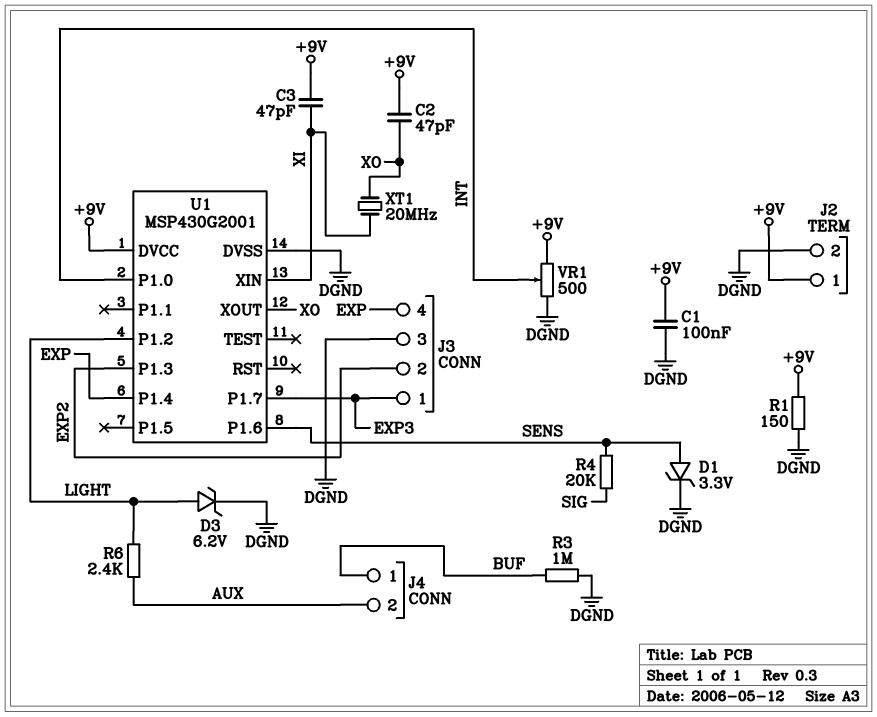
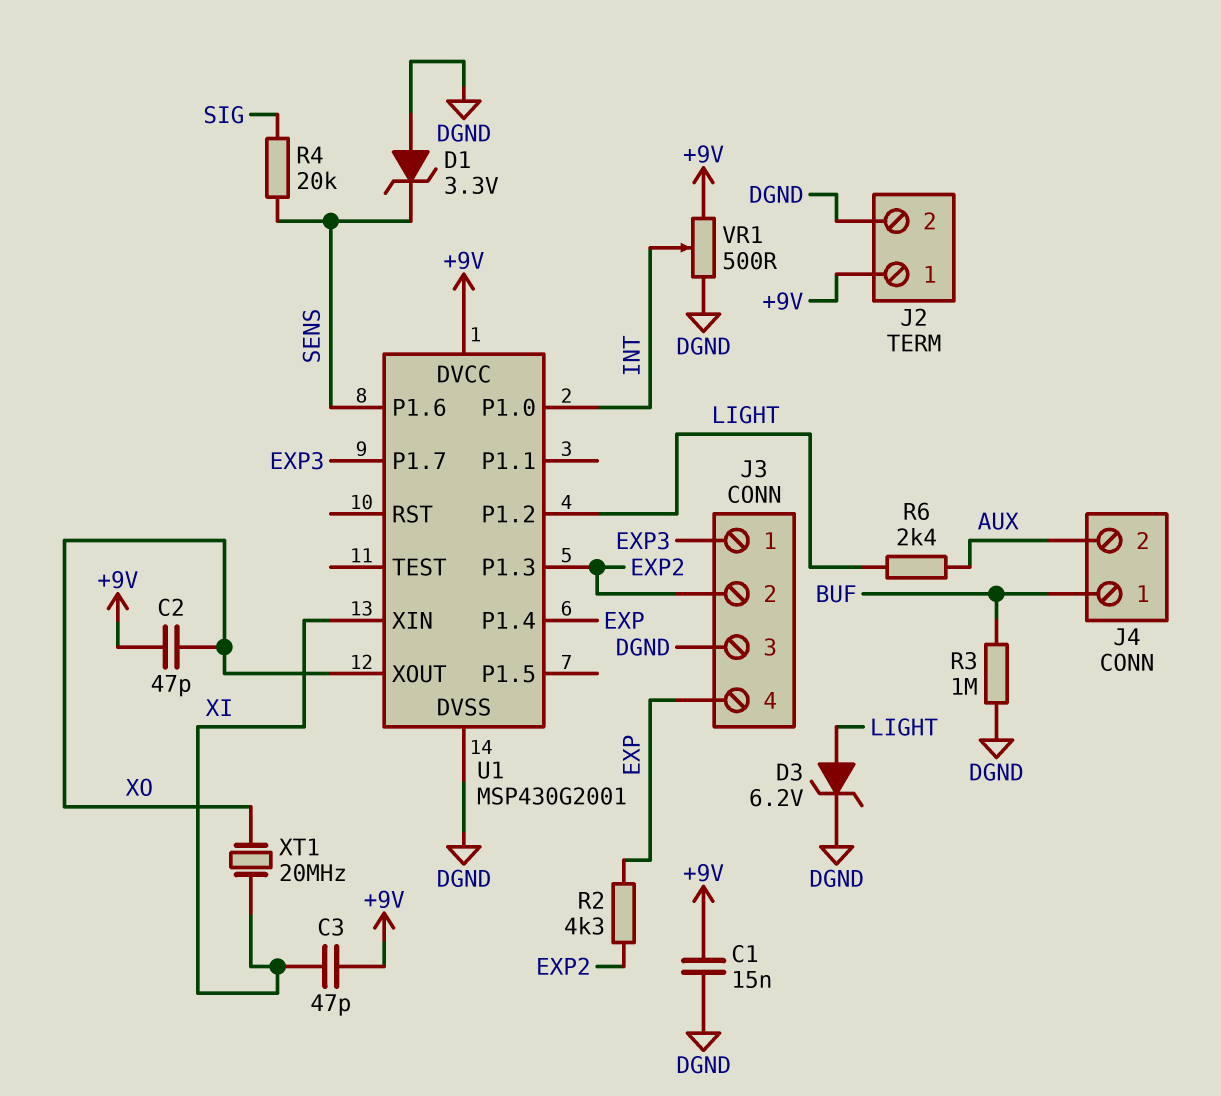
C1: 100nF (+9V, DGND) -> 15nF (+9V, DGND)
D1: zener 3.3V (A SENS, K DGND) -> zener 3.3V (A DGND, K SENS)
R1: 150 (+9V, DGND) -> none
R2: none -> 4.3k (EXP, EXP2)

